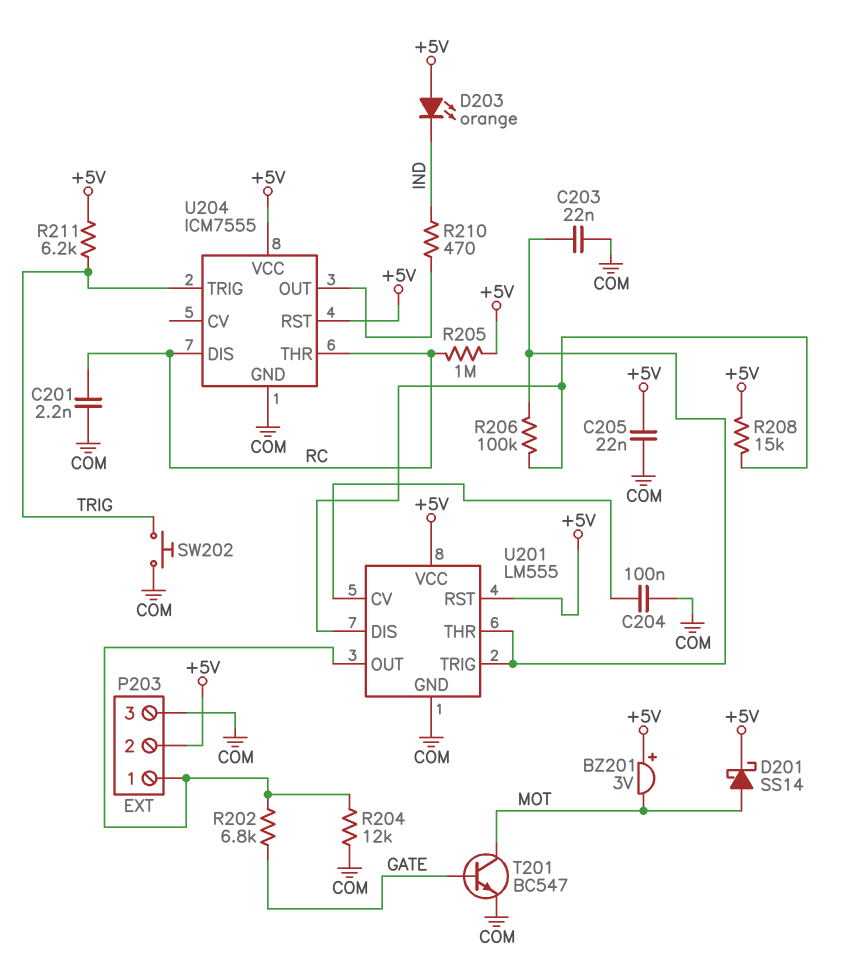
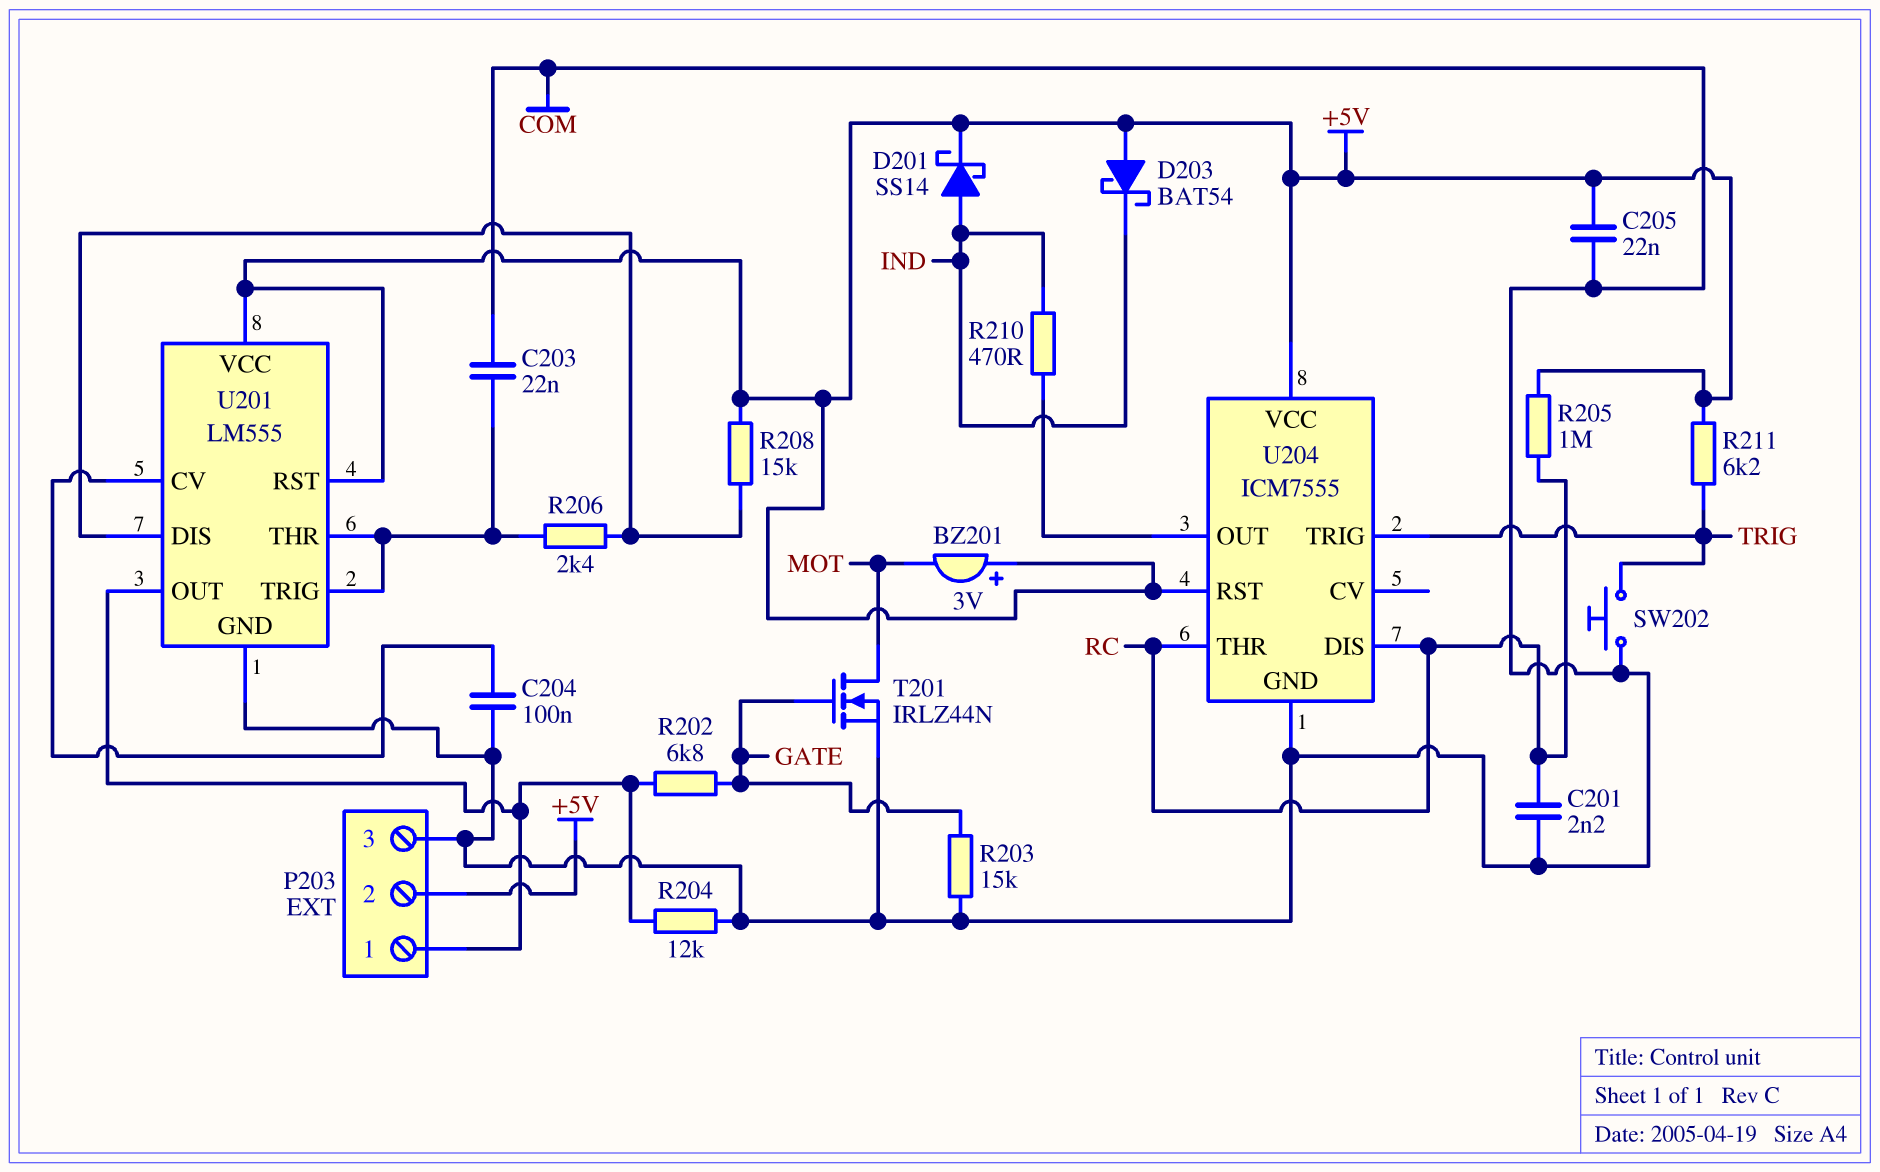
D201: schottky SS14 (A MOT, K +5V) -> schottky SS14 (A IND, K +5V)
D203: LED orange (A +5V, K IND) -> schottky BAT54 (A +5V, K IND)
R203: none -> 15k (COM, GATE)
R206: 100k (U201/DIS, U201/THR) -> 2.4k (U201/DIS, U201/THR)
T201: NPN BC547 (B GATE, C MOT, E COM) -> NMOS IRLZ44N (G GATE, D MOT, S COM)

